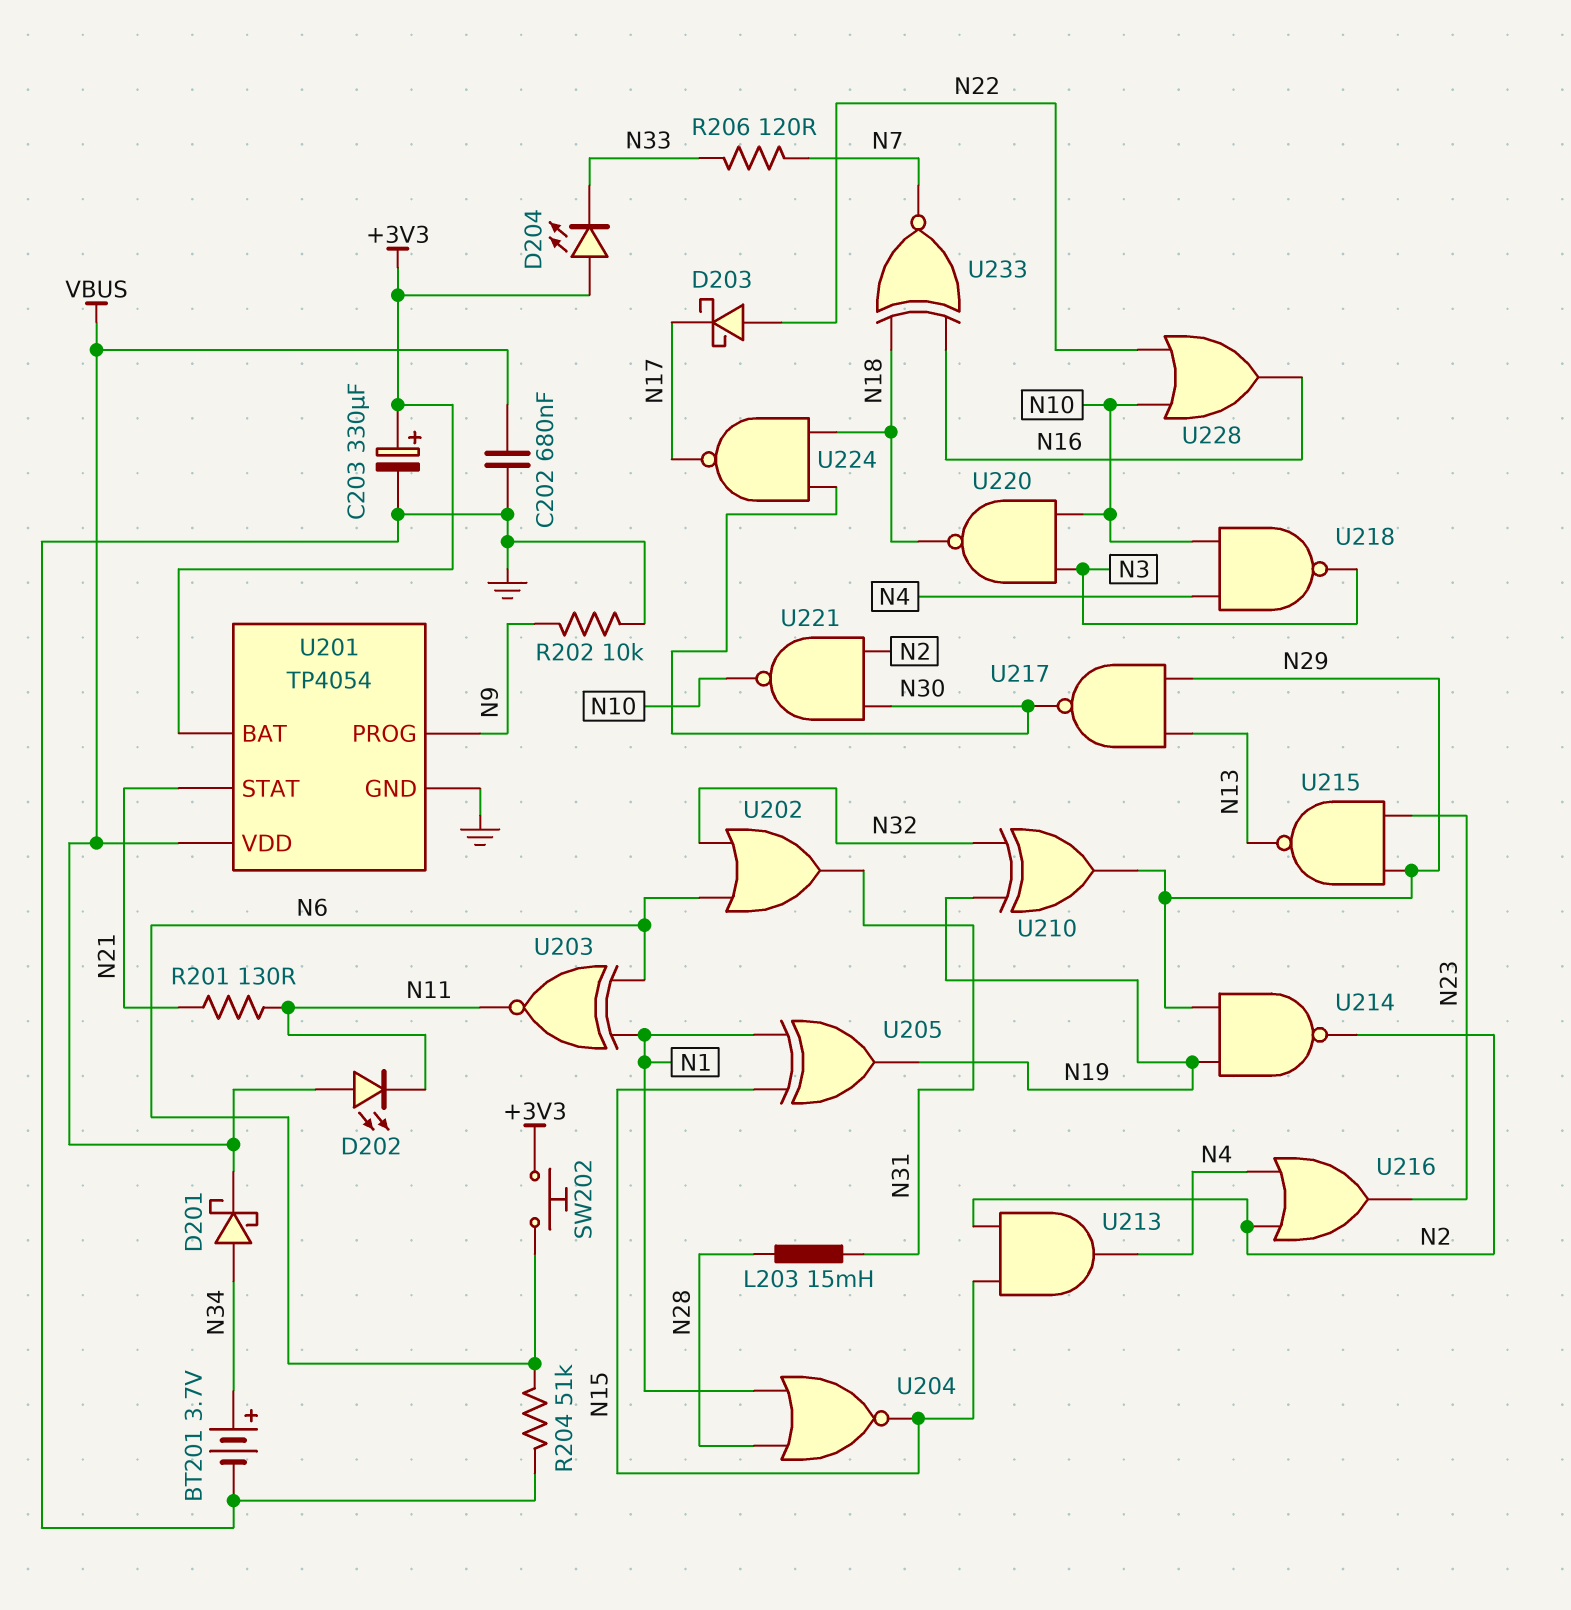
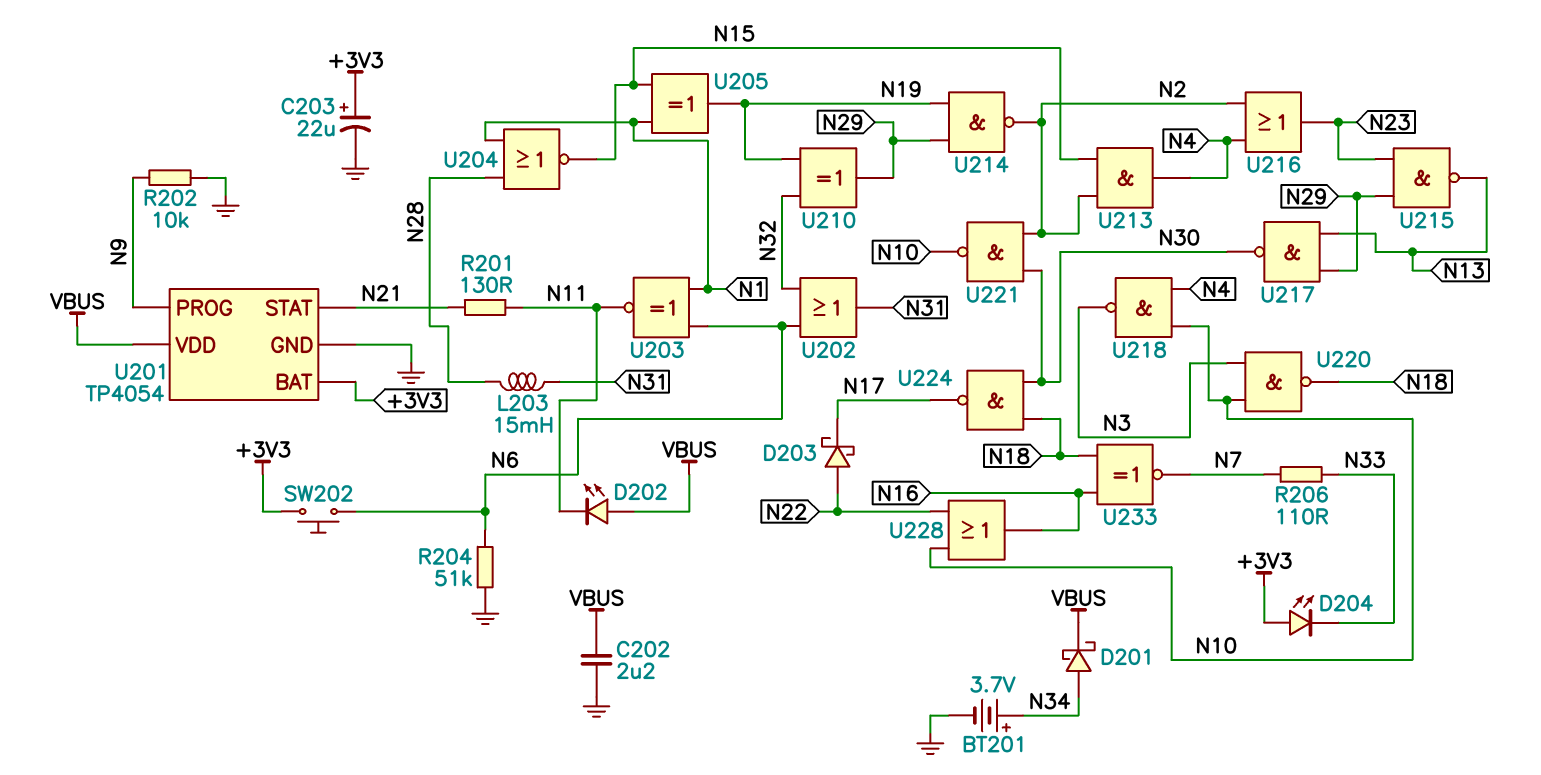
C202: 680nF (GND, VBUS) -> 2.2uF (GND, VBUS)
C203: 330uF (plus +3V3, minus GND) -> 22uF (plus +3V3, minus GND)
R206: 120 (N7, N33) -> 110 (N7, N33)

